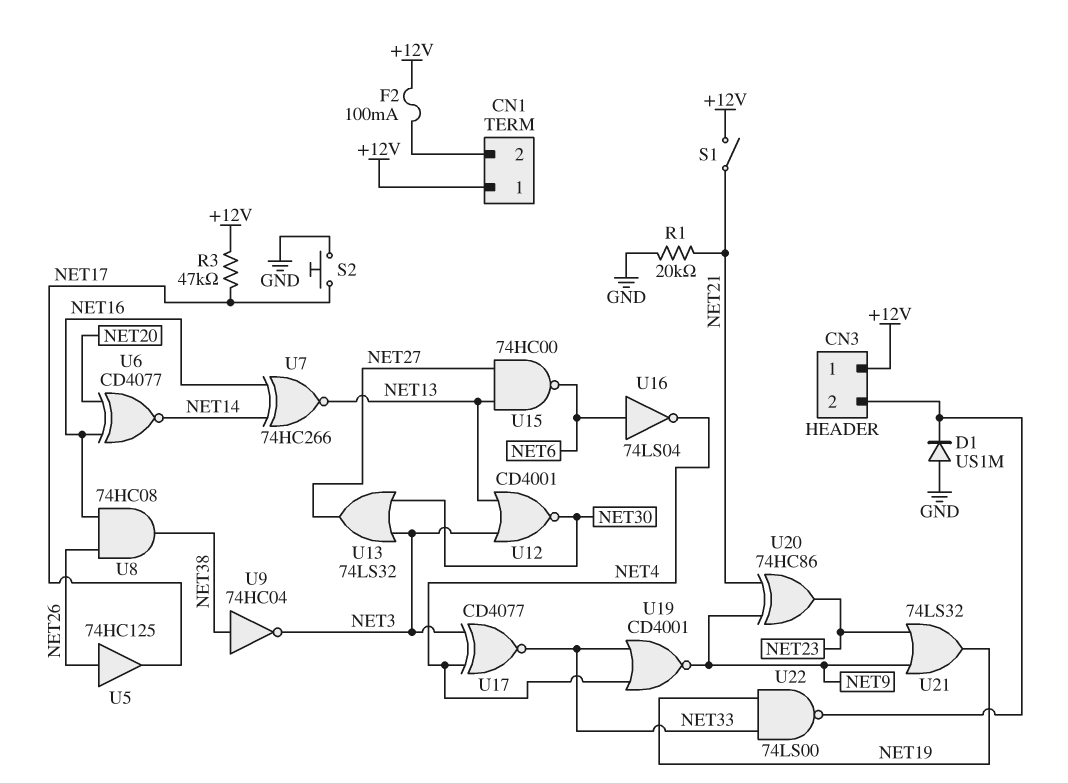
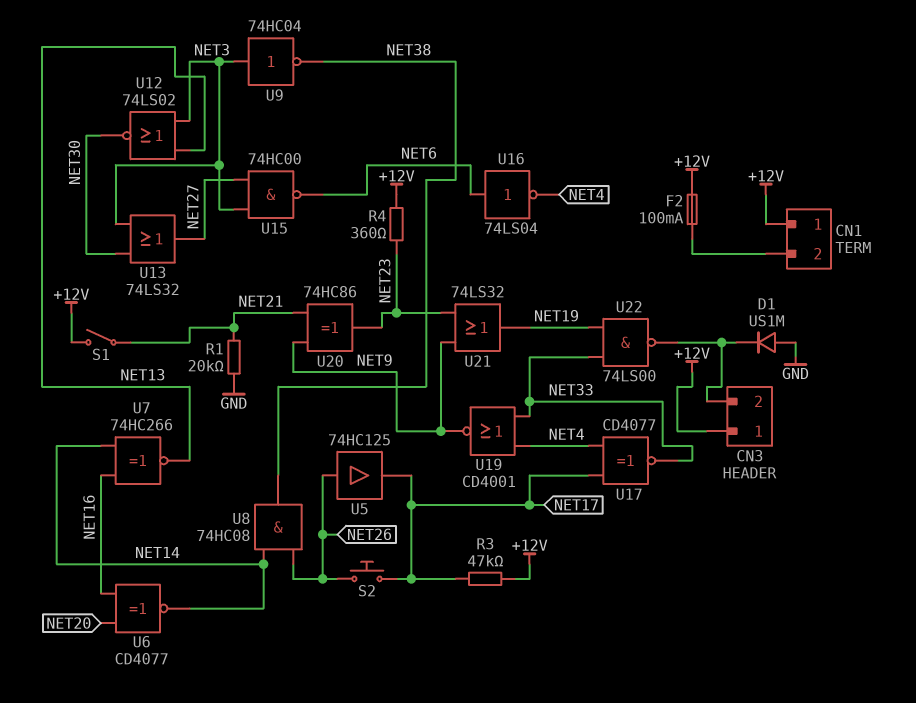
R4: none -> 360 (+12V, NET23)
S2: button (GND, NET17) -> button (NET17, NET26)
U8: AND 74HC08 (in NET16, in NET26, out NET38) -> AND 74HC08 (in NET14, in NET26, out NET38)
U9: NOT 74HC04 (in NET38, out NET3) -> NOT 74HC04 (in NET3, out NET38)
U12: NOR CD4001 (in NET3, in NET13, out NET30) -> NOR 74LS02 (in NET3, in NET13, out NET30)
U15: NAND 74HC00 (in NET13, in NET27, out NET6) -> NAND 74HC00 (in NET3, in NET27, out NET6)
U17: XNOR CD4077 (in NET3, in NET4, out NET33) -> XNOR CD4077 (in NET4, in NET17, out NET33)

